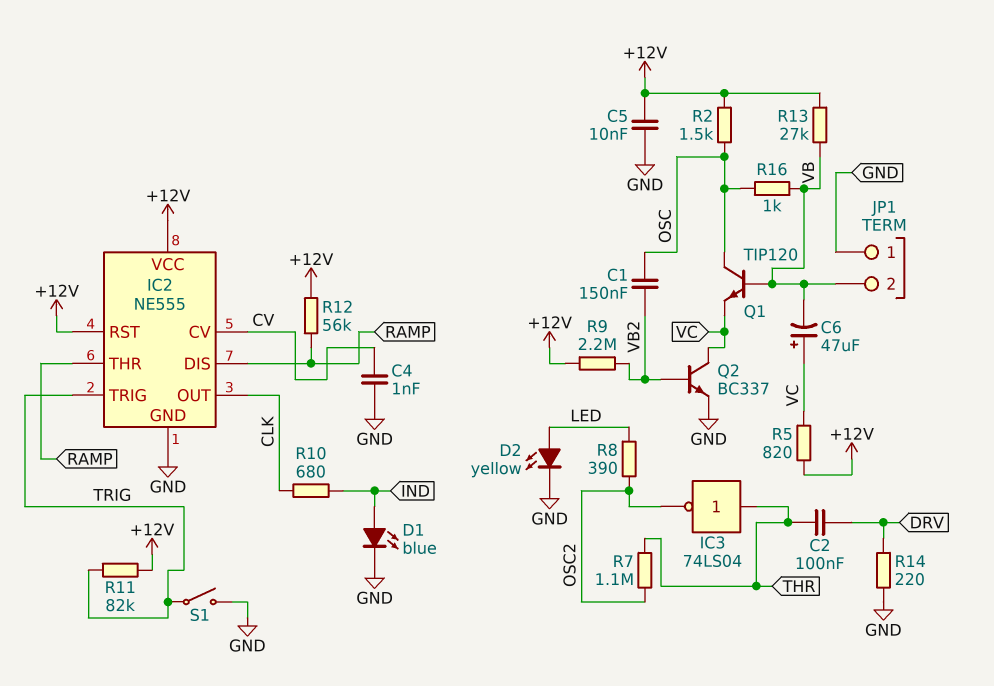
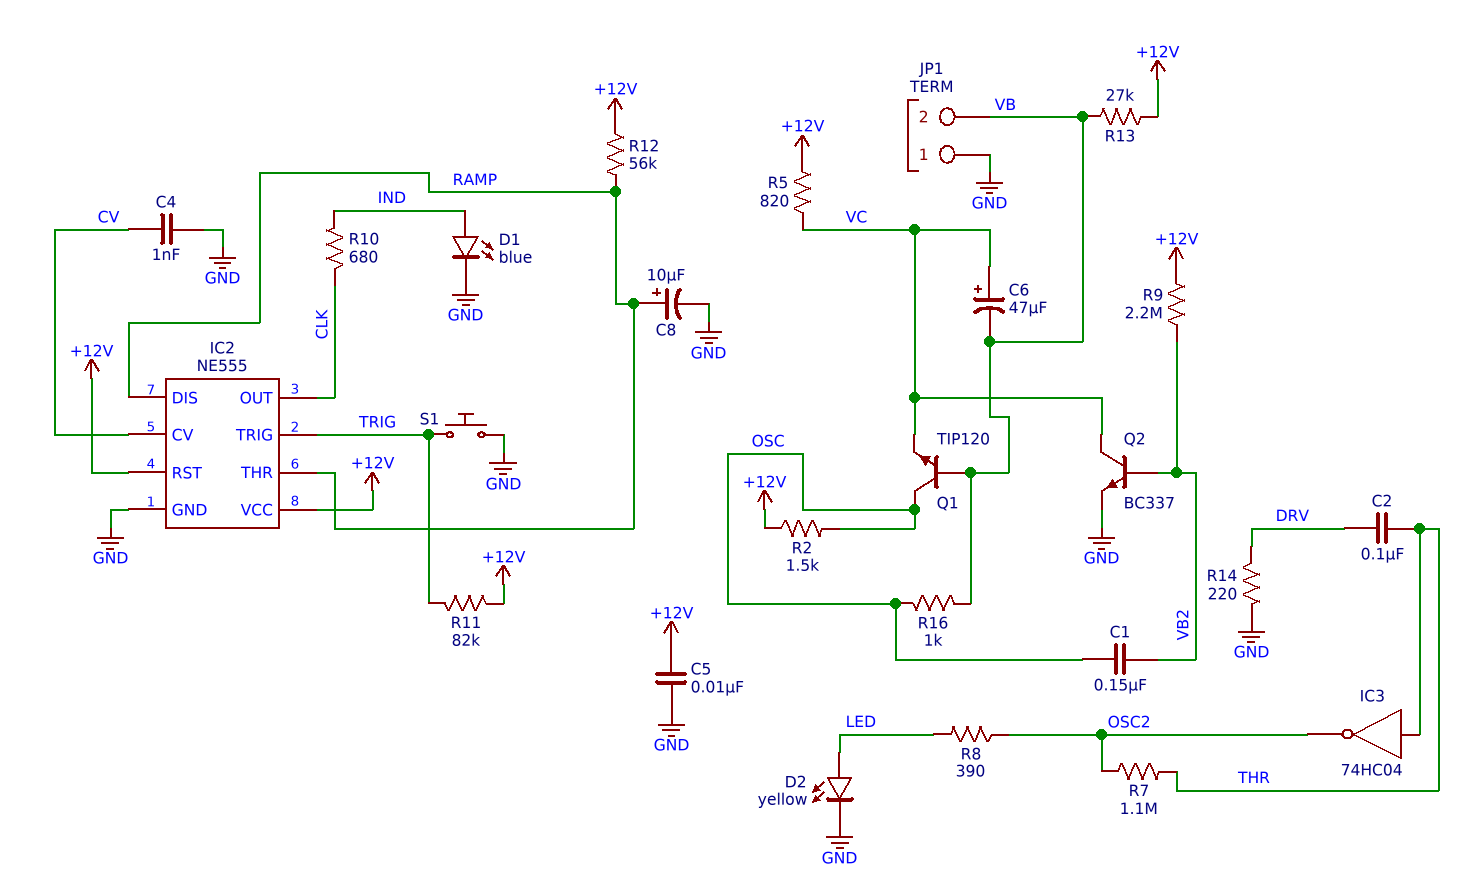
C8: none -> 10uF (plus RAMP, minus GND)
IC3: NOT 74LS04 (in THR, out OSC2) -> NOT 74HC04 (in THR, out OSC2)
S1: switch (GND, TRIG) -> button (GND, TRIG)

